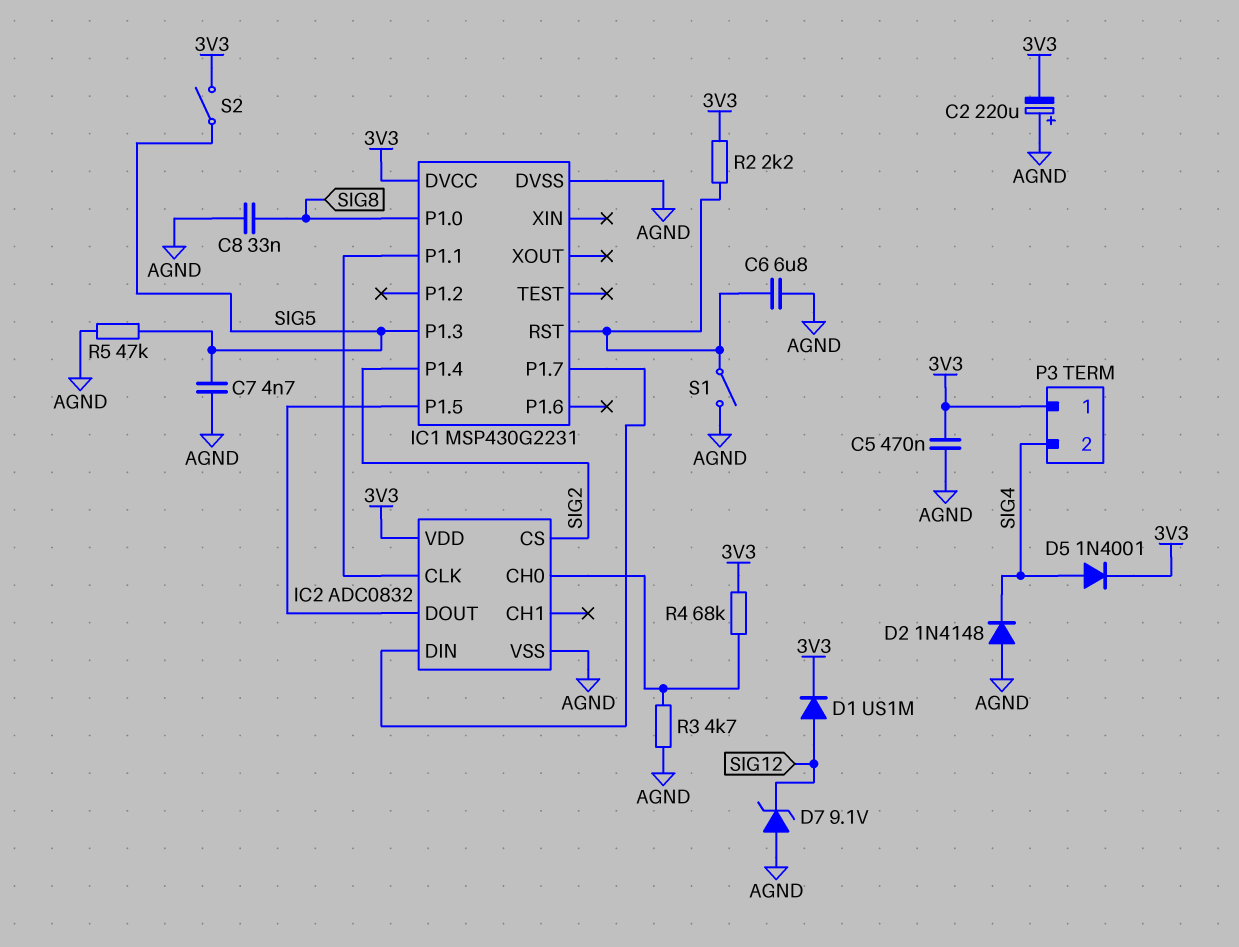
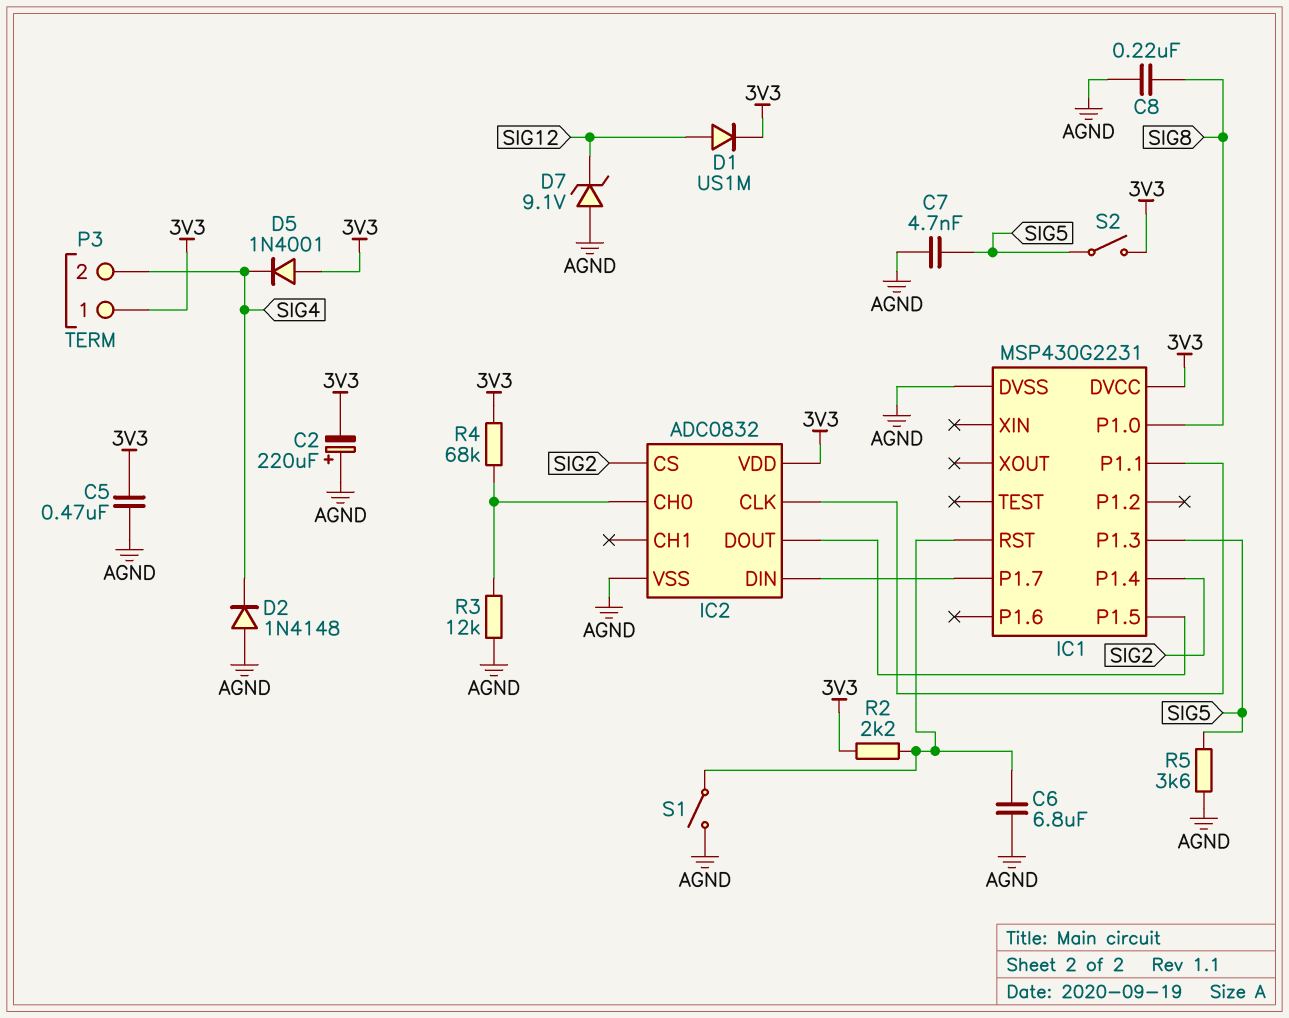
C8: 33nF (AGND, SIG8) -> 220nF (AGND, SIG8)
D5: diode 1N4001 (A SIG4, K 3V3) -> diode 1N4001 (A 3V3, K SIG4)
R3: 4.7k (AGND, IC2/CH0) -> 12k (AGND, IC2/CH0)
R5: 47k (AGND, SIG5) -> 3.6k (AGND, SIG5)

